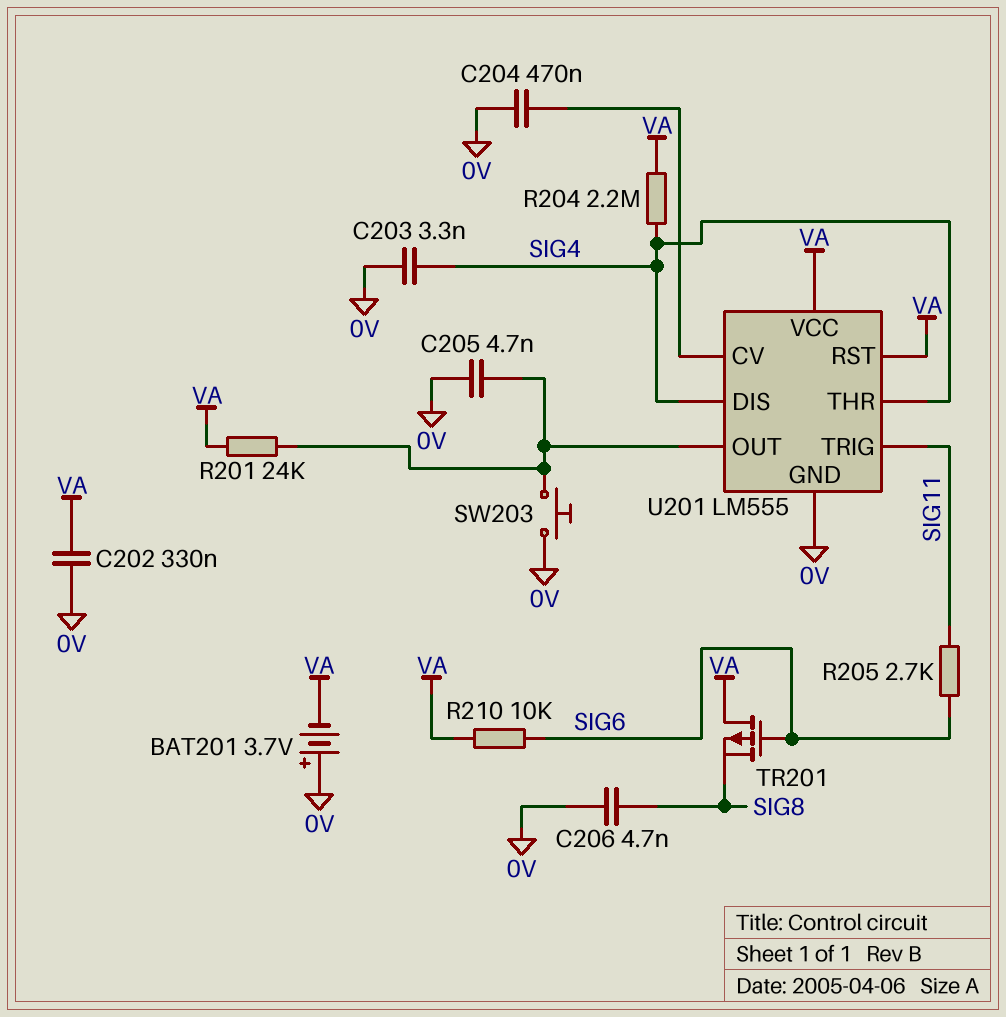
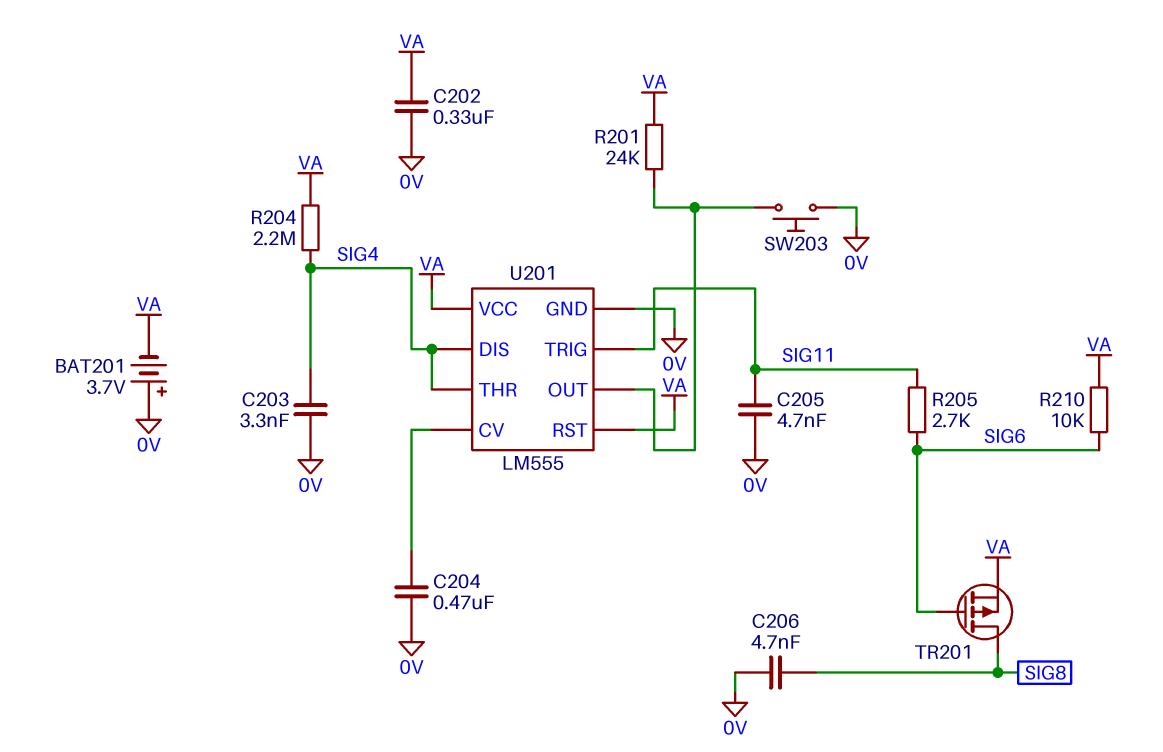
C205: 4.7nF (0V, U201/OUT) -> 4.7nF (0V, SIG11)
TR201: PMOS (G SIG6, D VA, S SIG8) -> PMOS (G SIG6, D SIG8, S VA)

